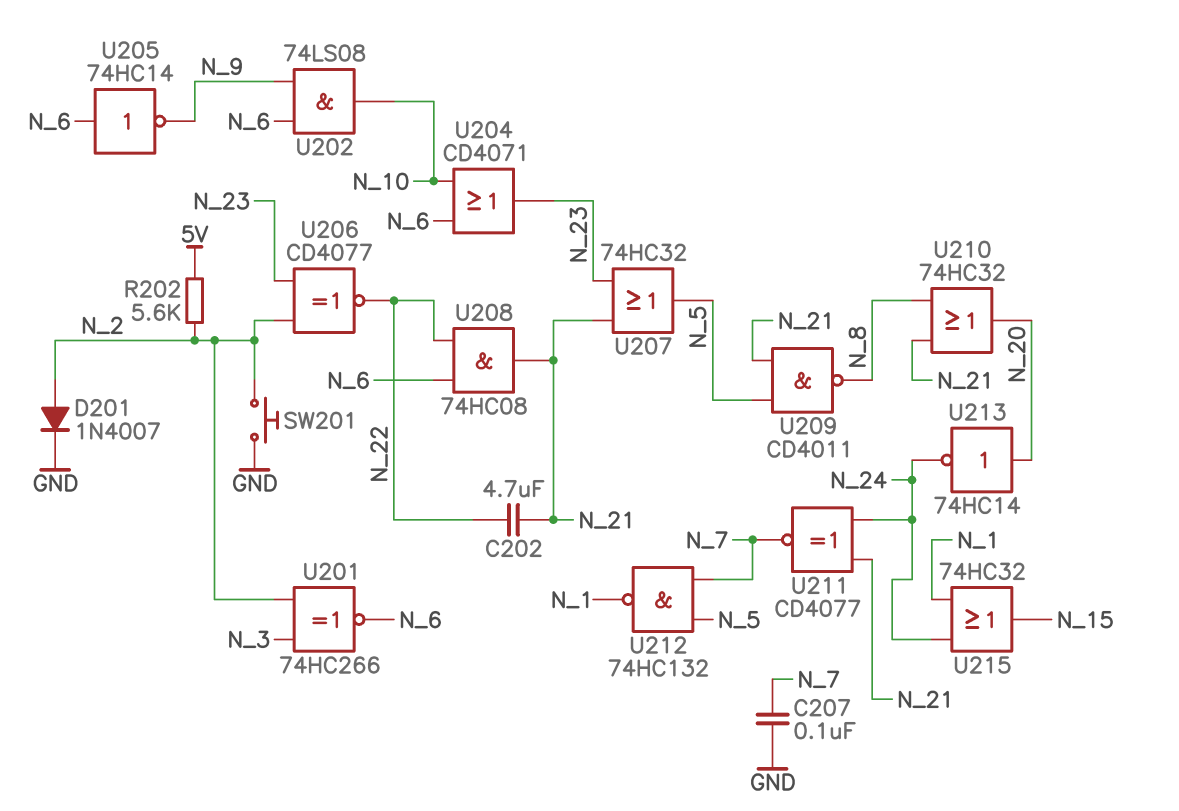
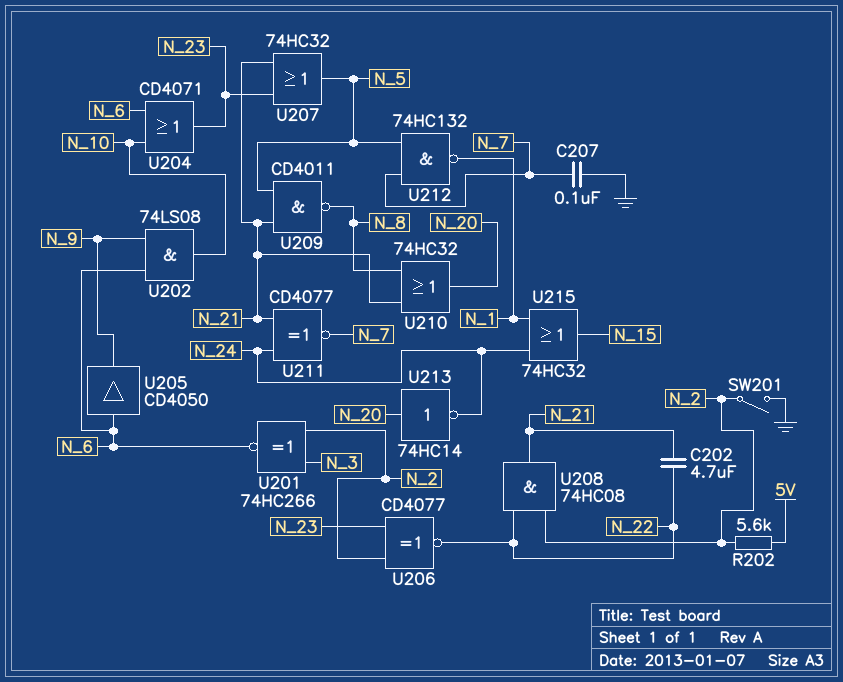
D201: diode 1N4007 (A N_2, K GND) -> none
SW201: button (GND, N_2) -> switch (GND, N_2)
U205: NOT 74HC14 (in N_6, out N_9) -> buffer CD4050 (in N_6, out N_9)
U208: AND 74HC08 (in N_6, in N_22, out N_21) -> AND 74HC08 (in N_2, in N_22, out N_21)

